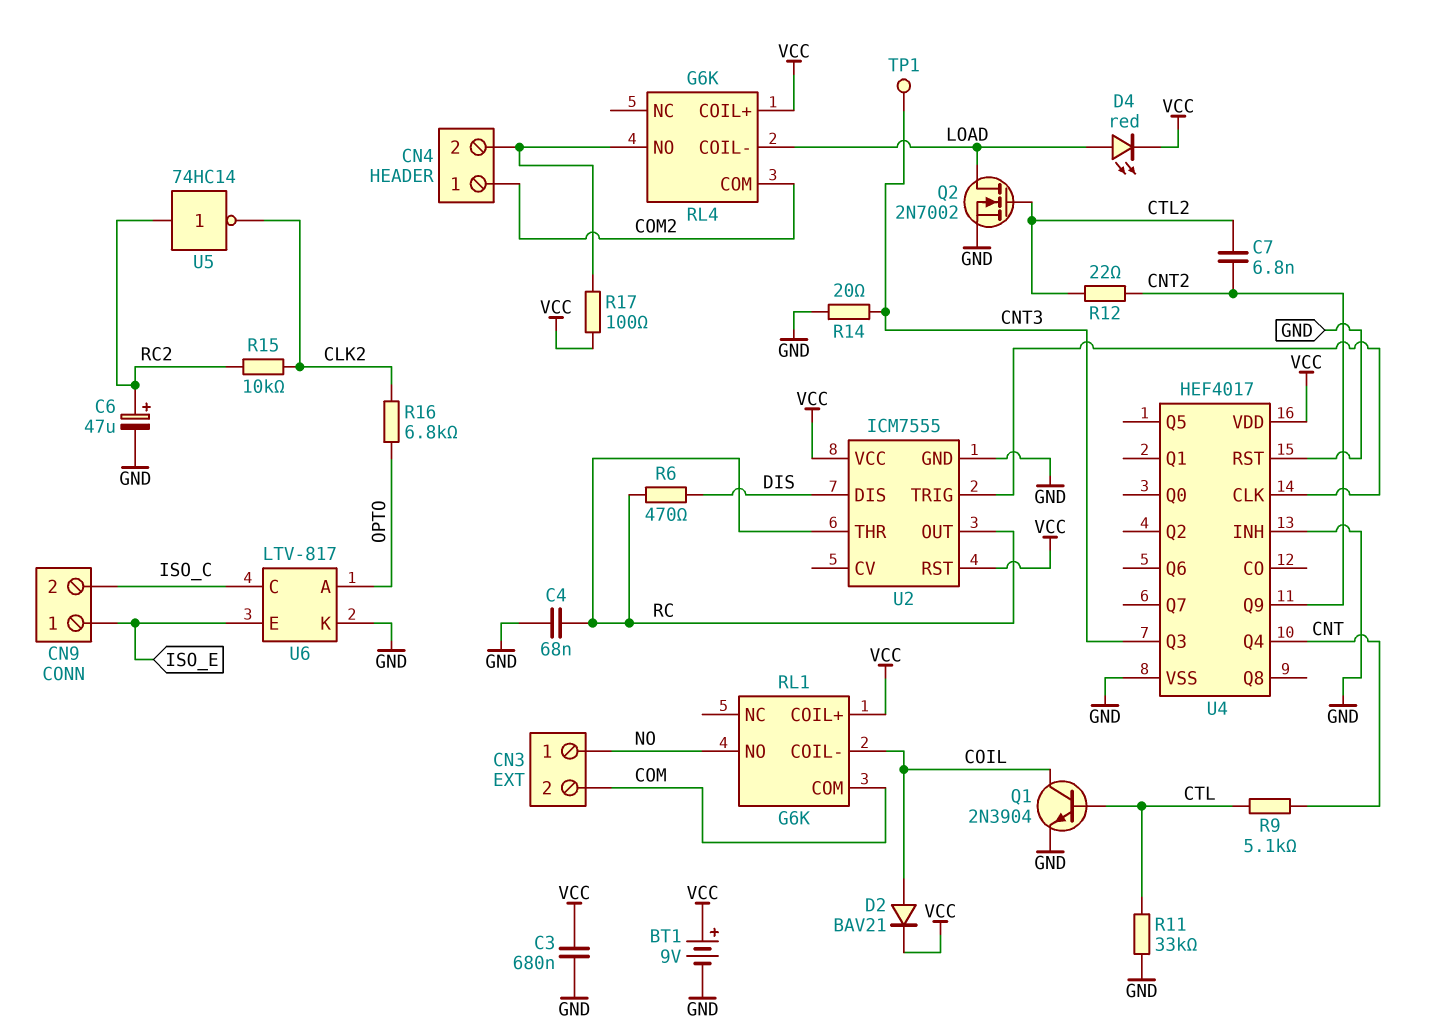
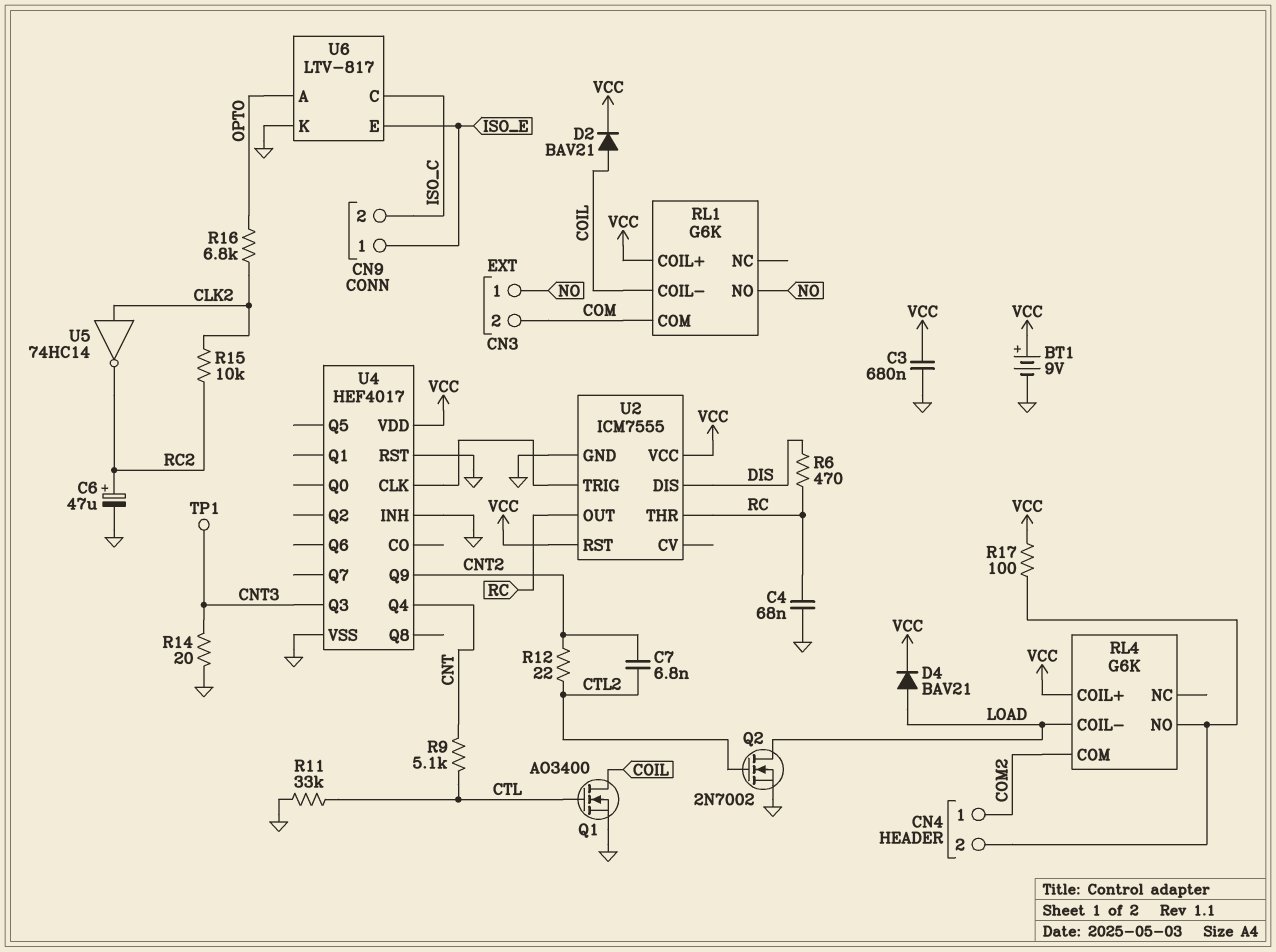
D4: LED red (A LOAD, K VCC) -> diode BAV21 (A LOAD, K VCC)
Q1: NPN 2N3904 (B CTL, C COIL, E GND) -> NMOS AO3400 (G CTL, D COIL, S GND)
U5: NOT 74HC14 (in RC2, out CLK2) -> NOT 74HC14 (in CLK2, out RC2)

